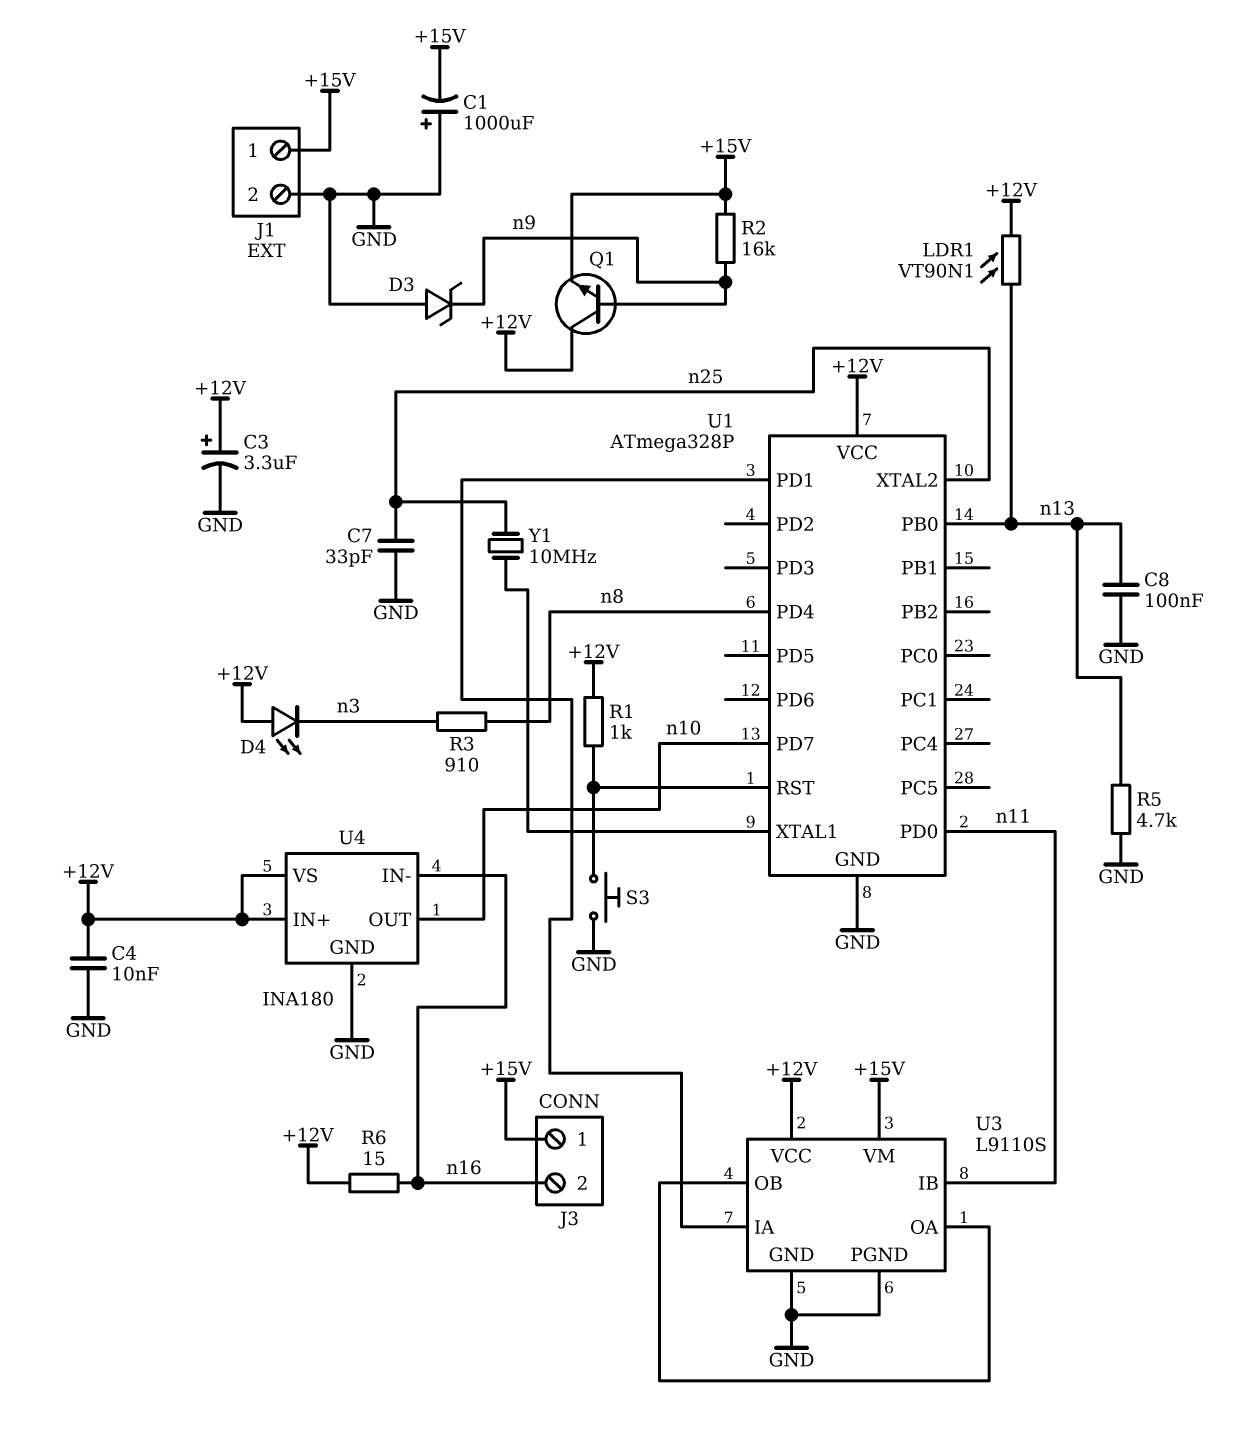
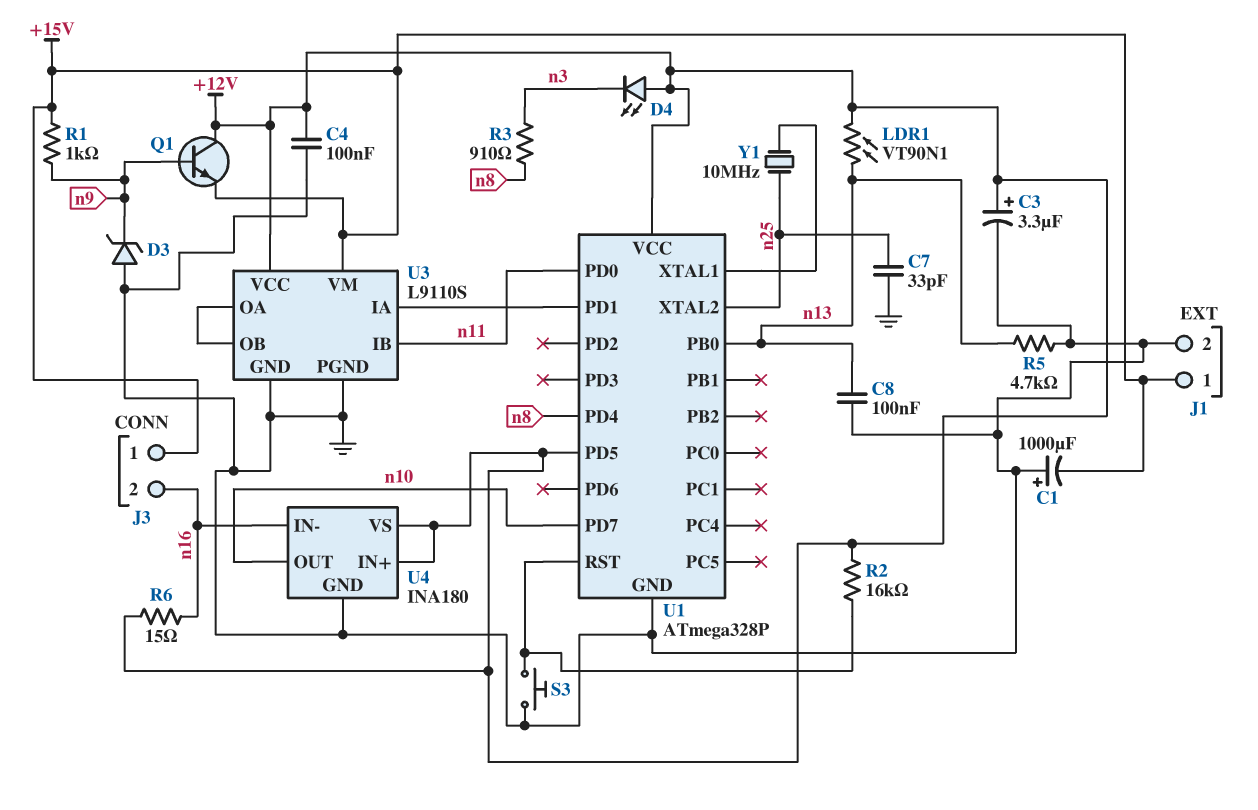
C4: 10nF (+12V, GND) -> 100nF (+12V, GND)
R1: 1k (+12V, U1/RST) -> 1k (+15V, n9)
R2: 16k (+15V, n9) -> 16k (+12V, U1/RST)
U1 pin PD5: none -> +12V

